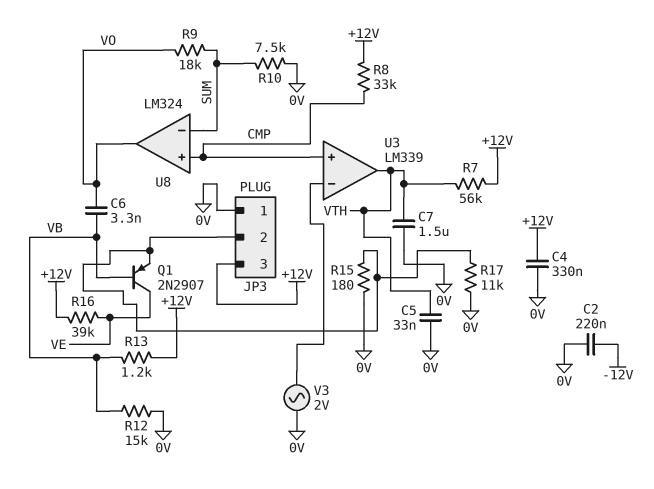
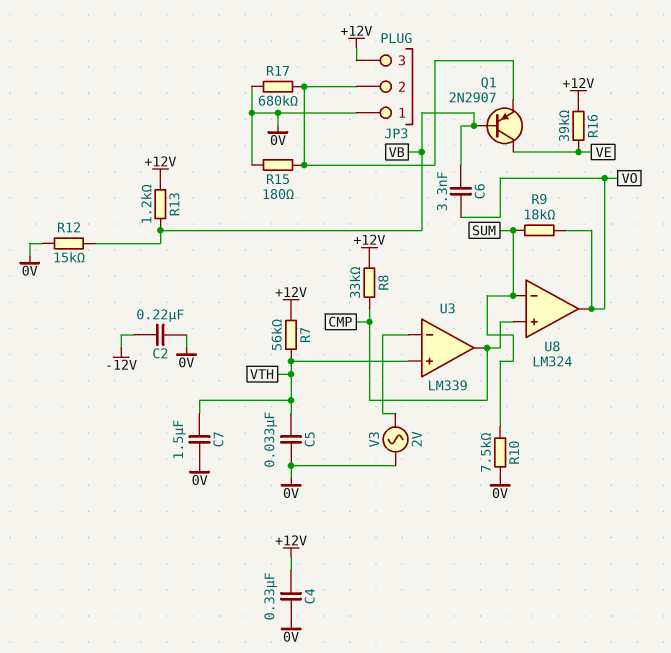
R17: 11k (0V, JP3/2) -> 680k (0V, JP3/2)
U3 pin in+: CMP -> VTH
U3 pin out: VTH -> CMP

